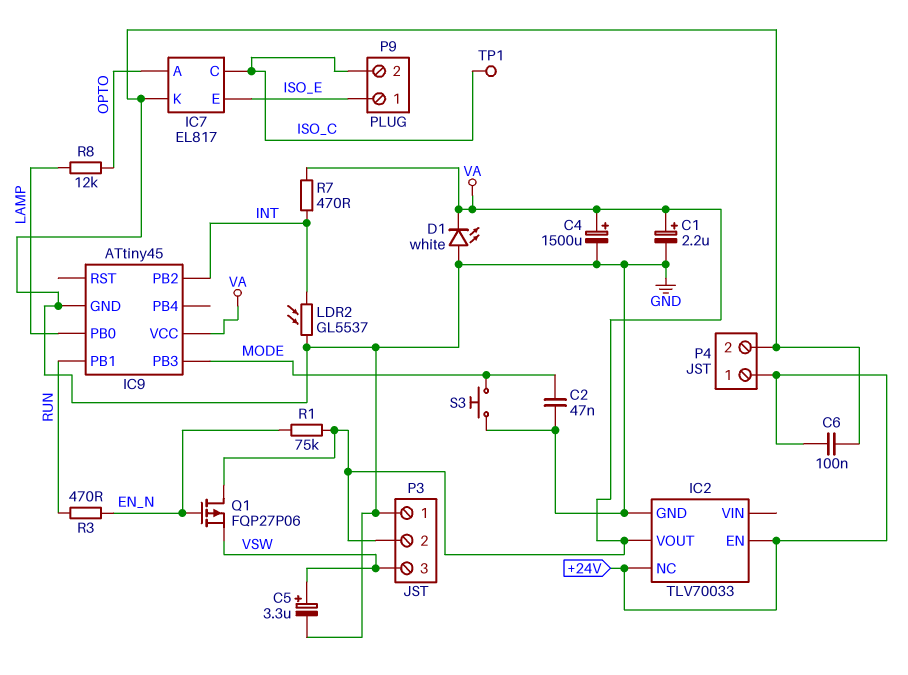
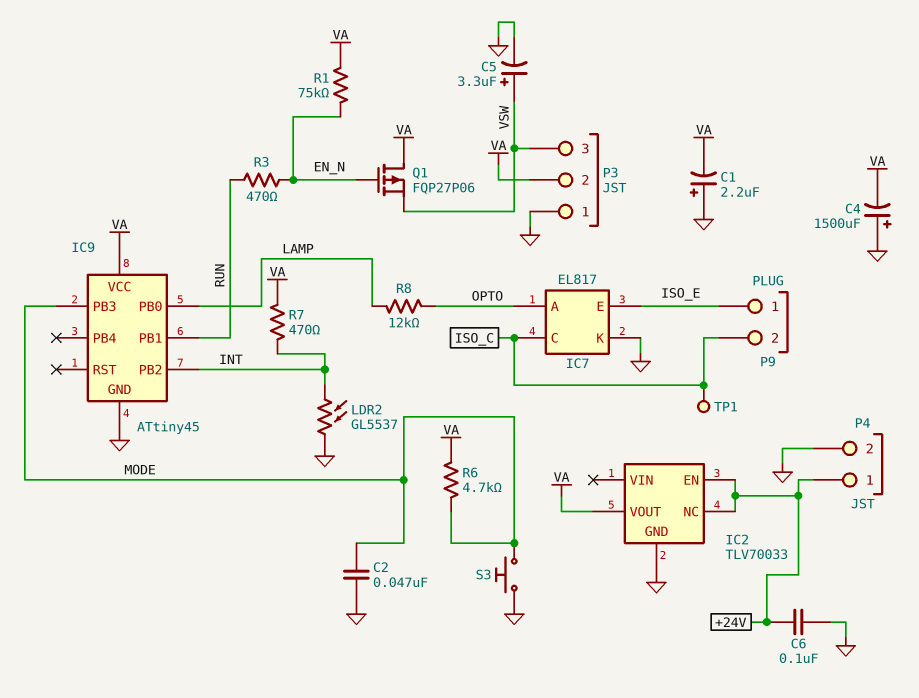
C1: 2.2uF (plus VA, minus GND) -> 2.2uF (plus GND, minus VA)
C4: 1500uF (plus VA, minus GND) -> 1500uF (plus GND, minus VA)
D1: LED white (A GND, K VA) -> none
R6: none -> 4.7k (MODE, VA)

